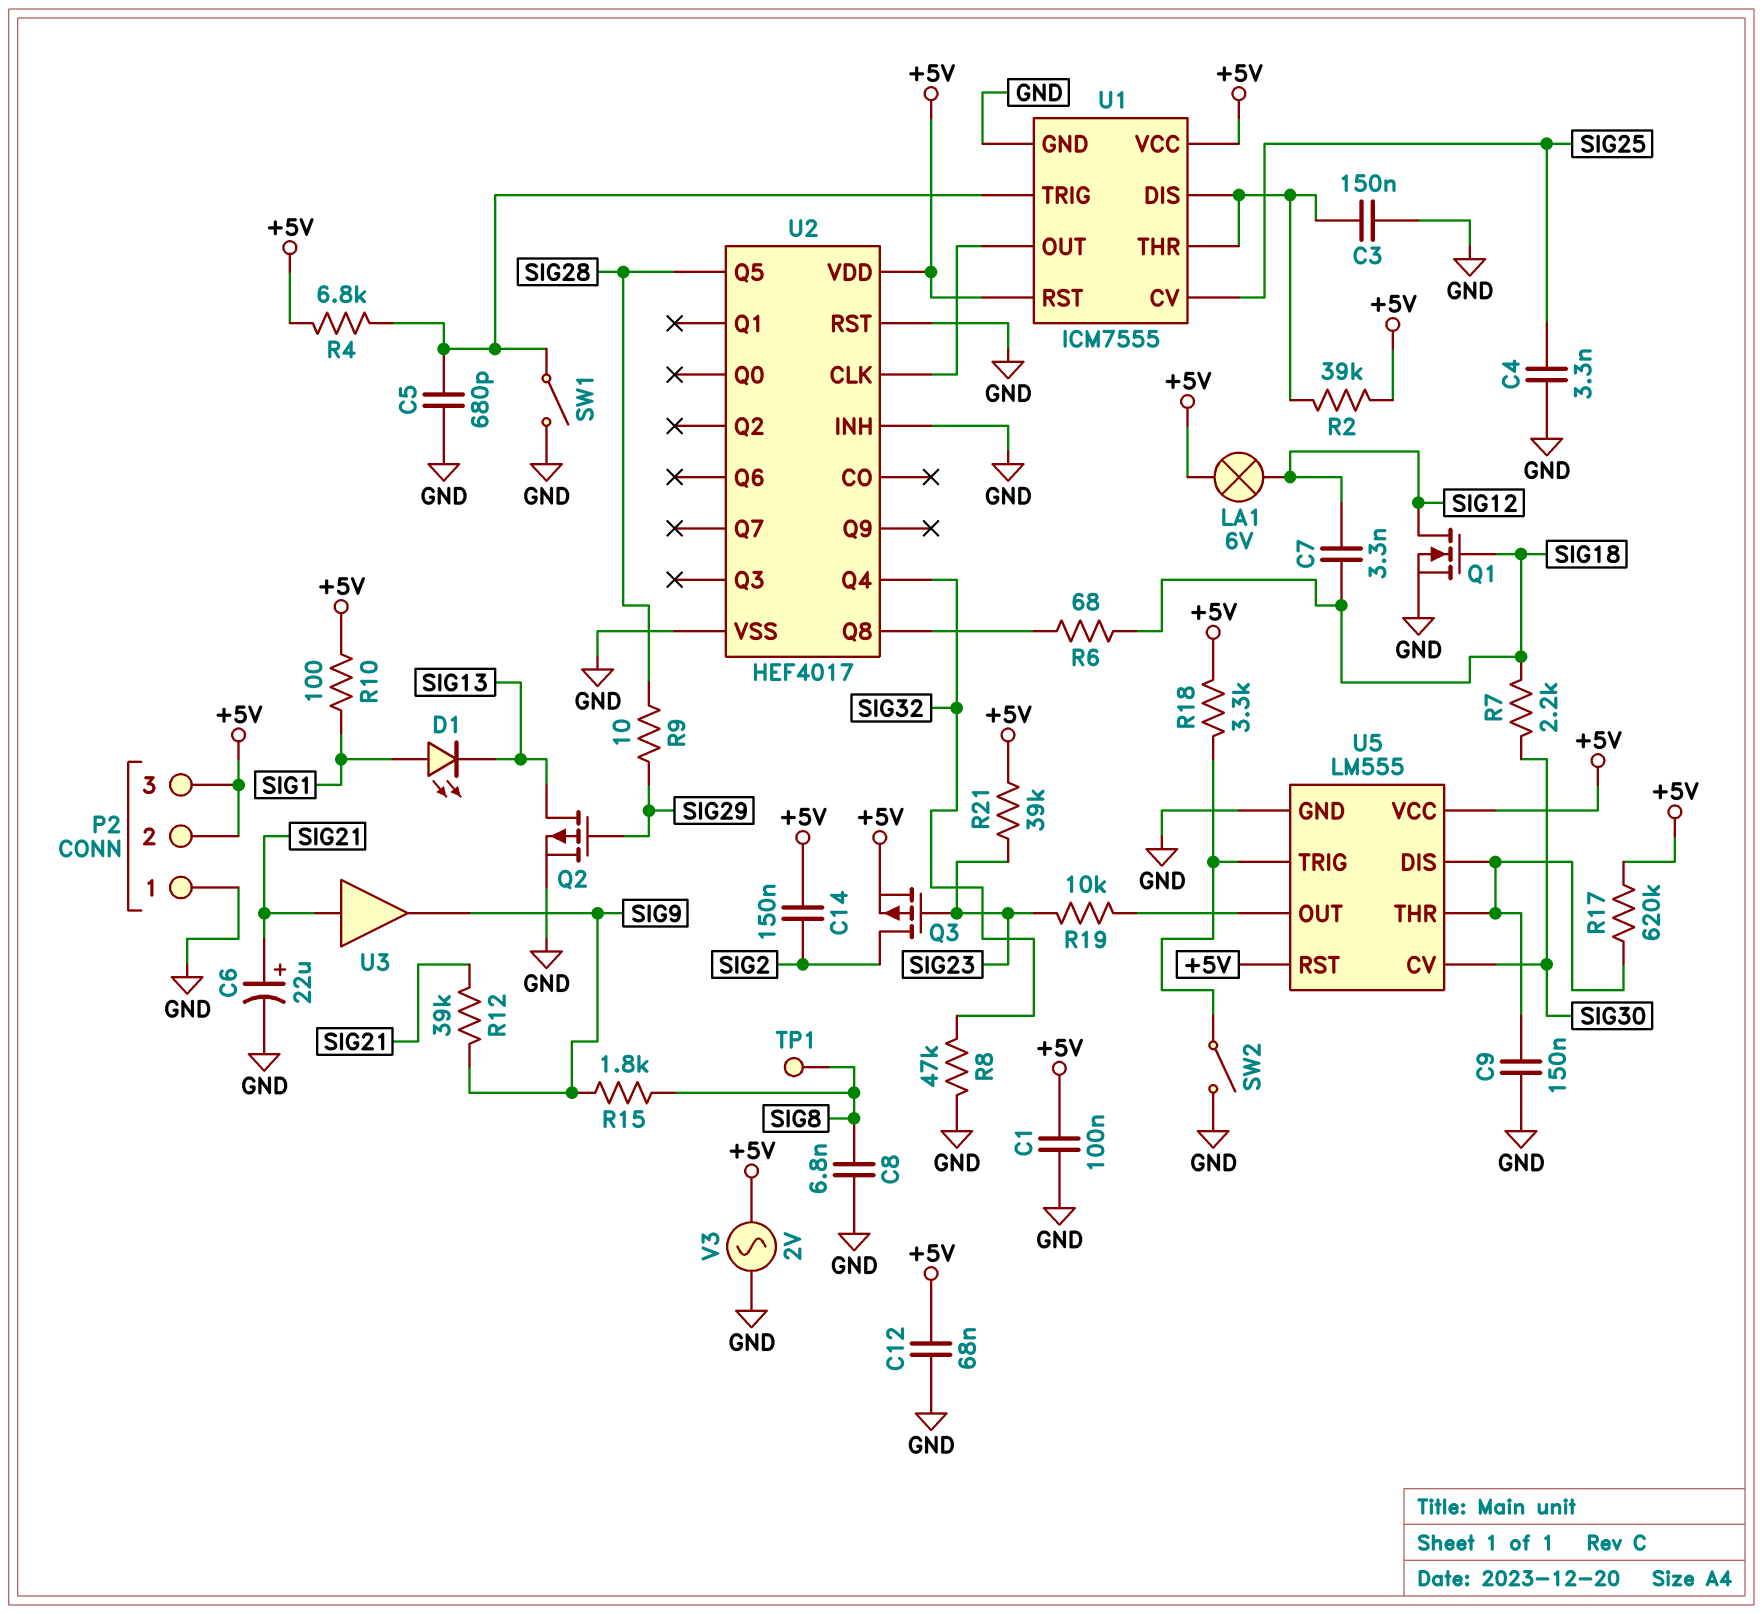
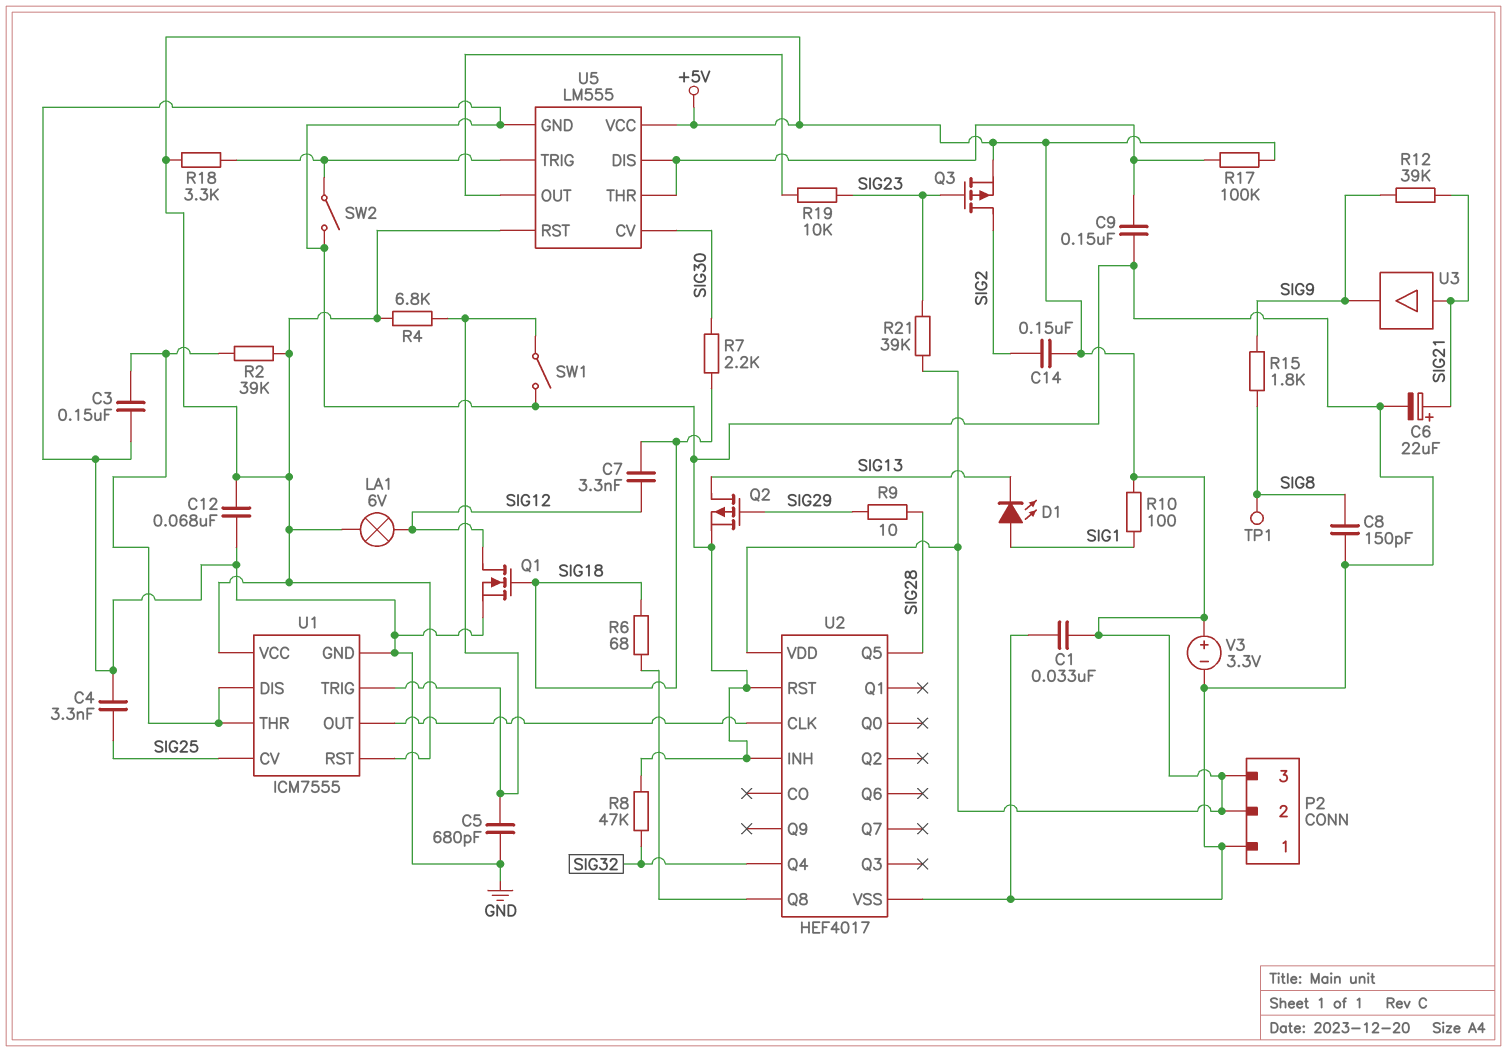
C1: 100nF (+5V, GND) -> 33nF (+5V, GND)
C8: 6.8nF (GND, SIG8) -> 150pF (GND, SIG8)
R17: 620k (+5V, U5/DIS) -> 100k (+5V, U5/DIS)
V3: AC 2V (+5V, GND) -> 3.3V (plus +5V, minus GND)

